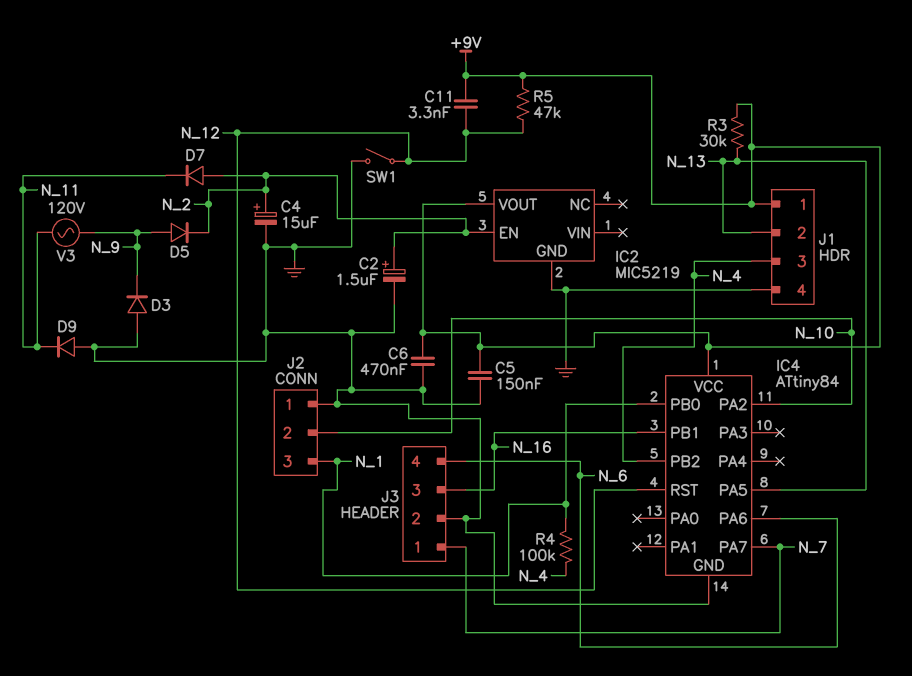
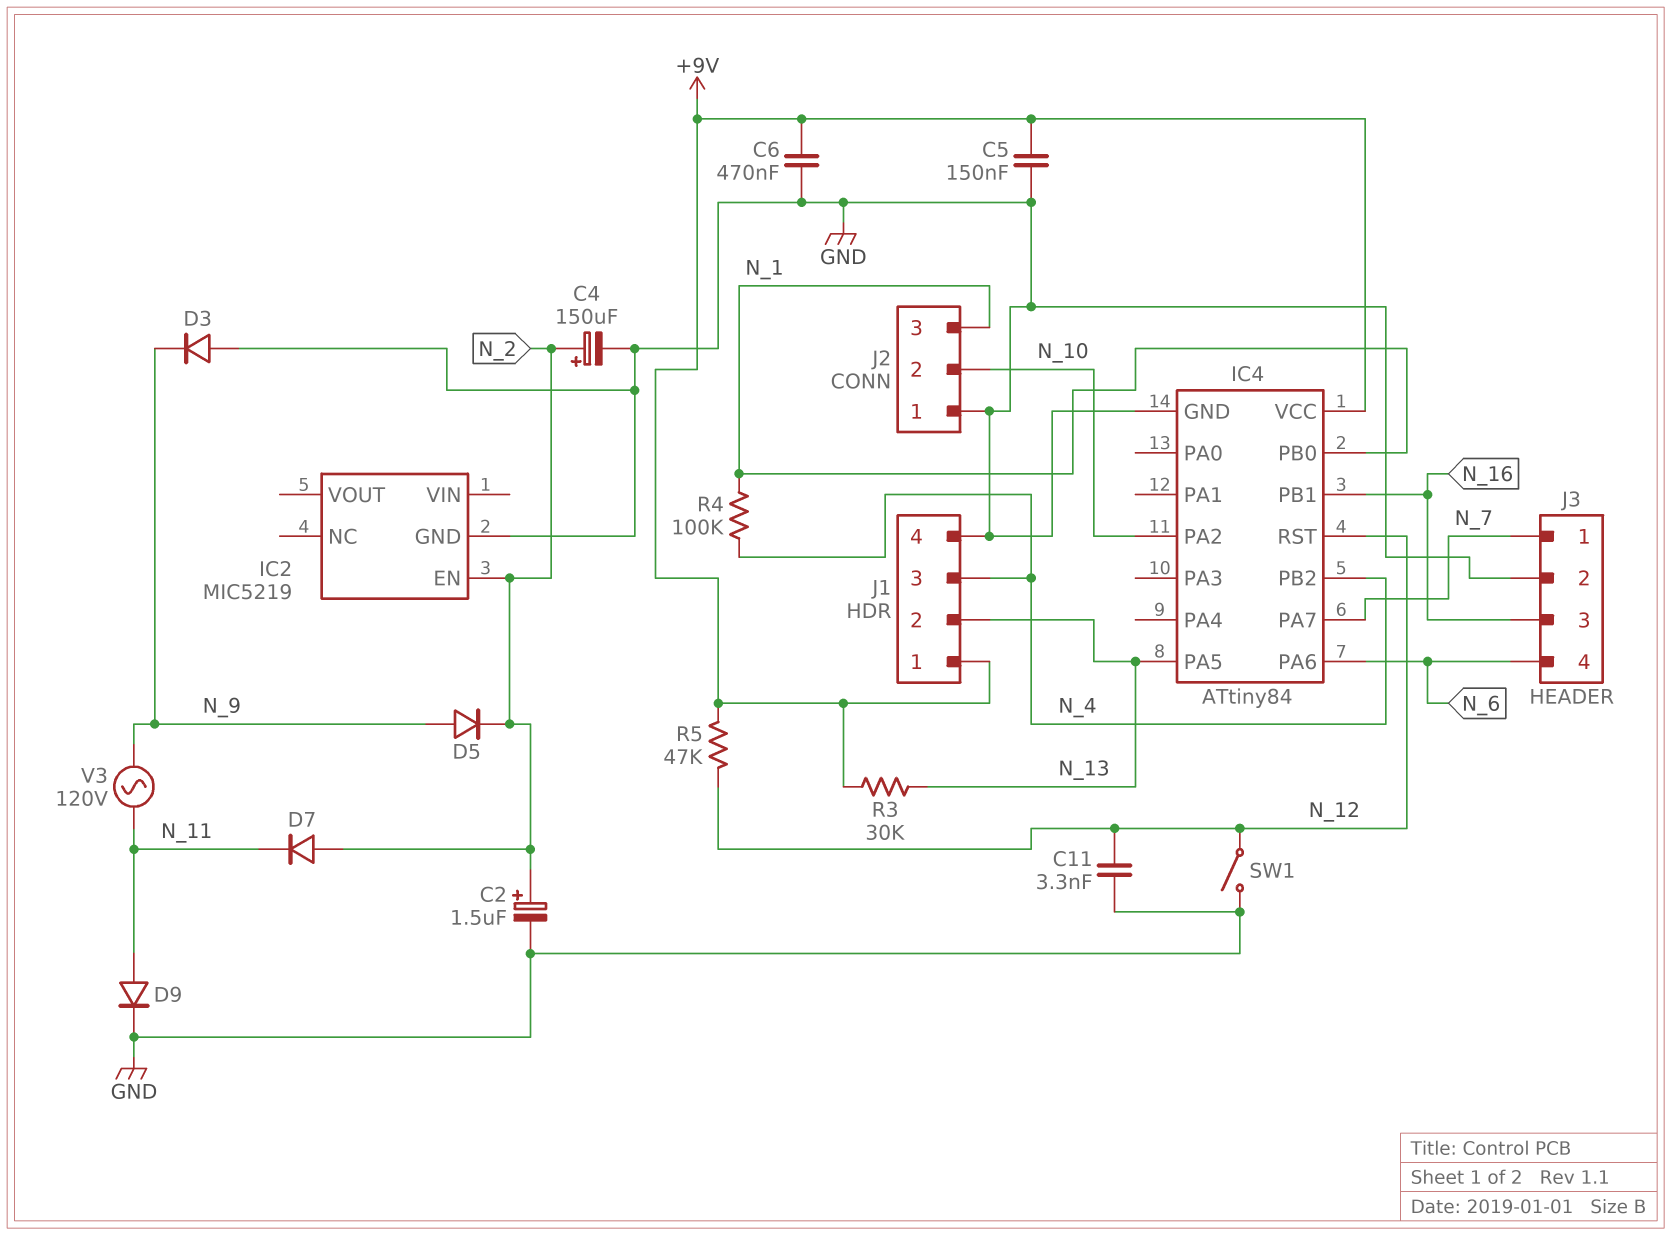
C4: 15uF (plus N_2, minus GND) -> 150uF (plus N_2, minus GND)
C11: 3.3nF (+9V, N_12) -> 3.3nF (GND, N_12)
D9: diode (A GND, K N_11) -> diode (A N_11, K GND)
IC2 pin VOUT: +9V -> none

